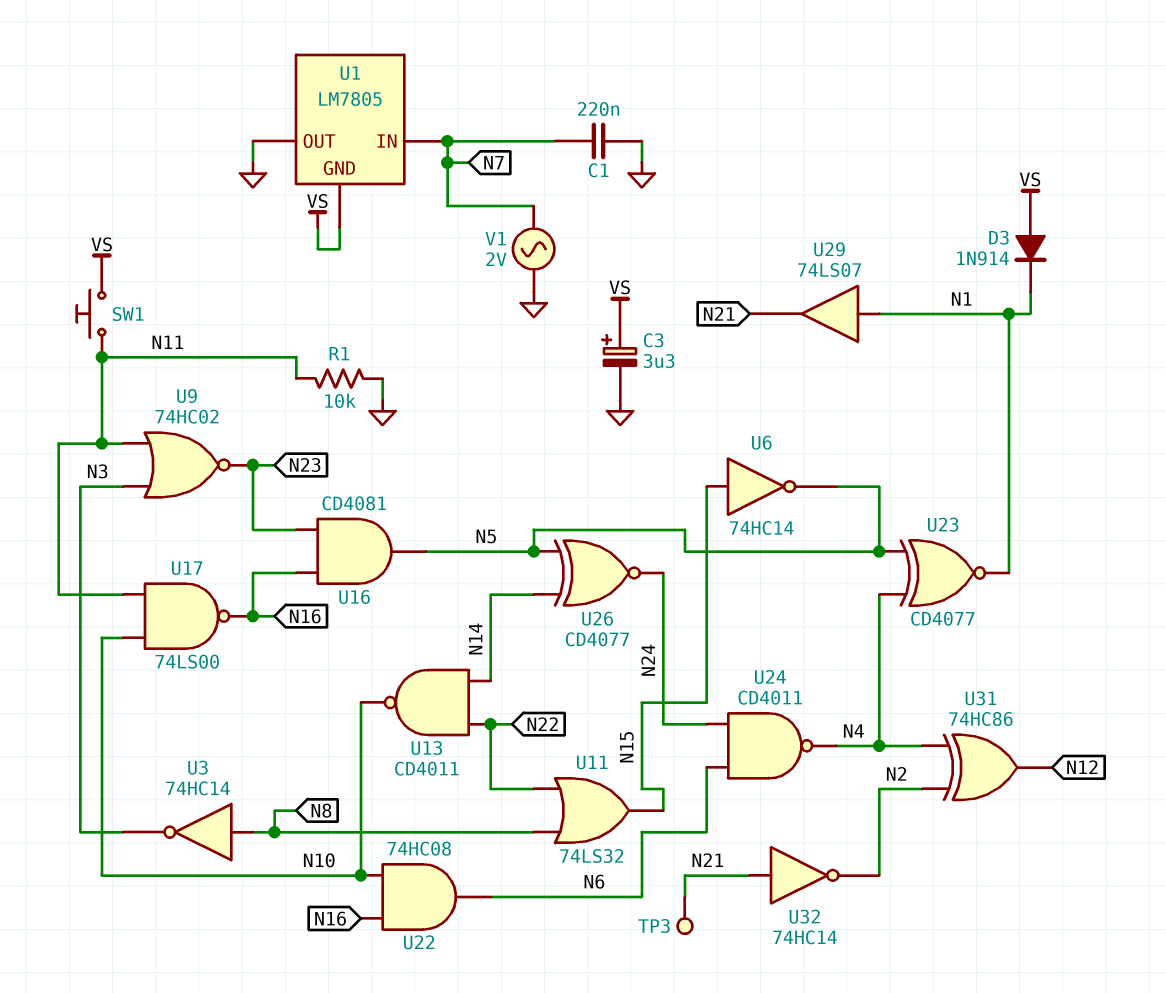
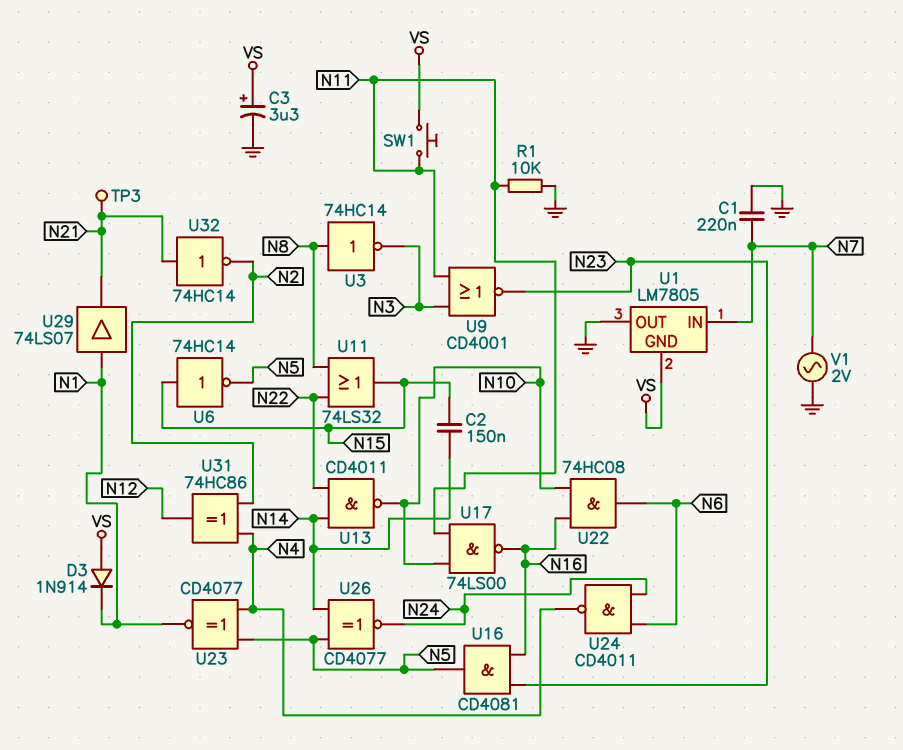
C2: none -> 150nF (N14, N15)
U9: NOR 74HC02 (in N3, in N11, out N23) -> NOR CD4001 (in N3, in N11, out N23)

